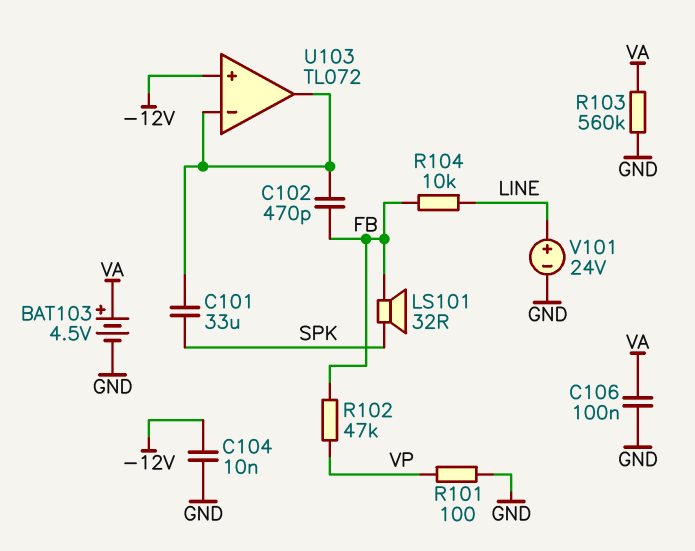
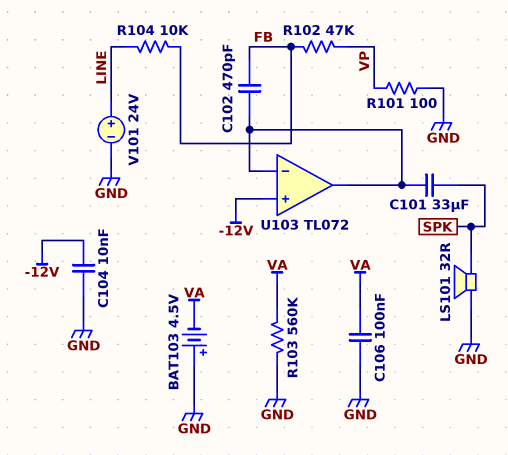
BAT103: 4.5V (plus VA, minus GND) -> 4.5V (plus GND, minus VA)
LS101: speaker 32R (FB, SPK) -> speaker 32R (GND, SPK)

